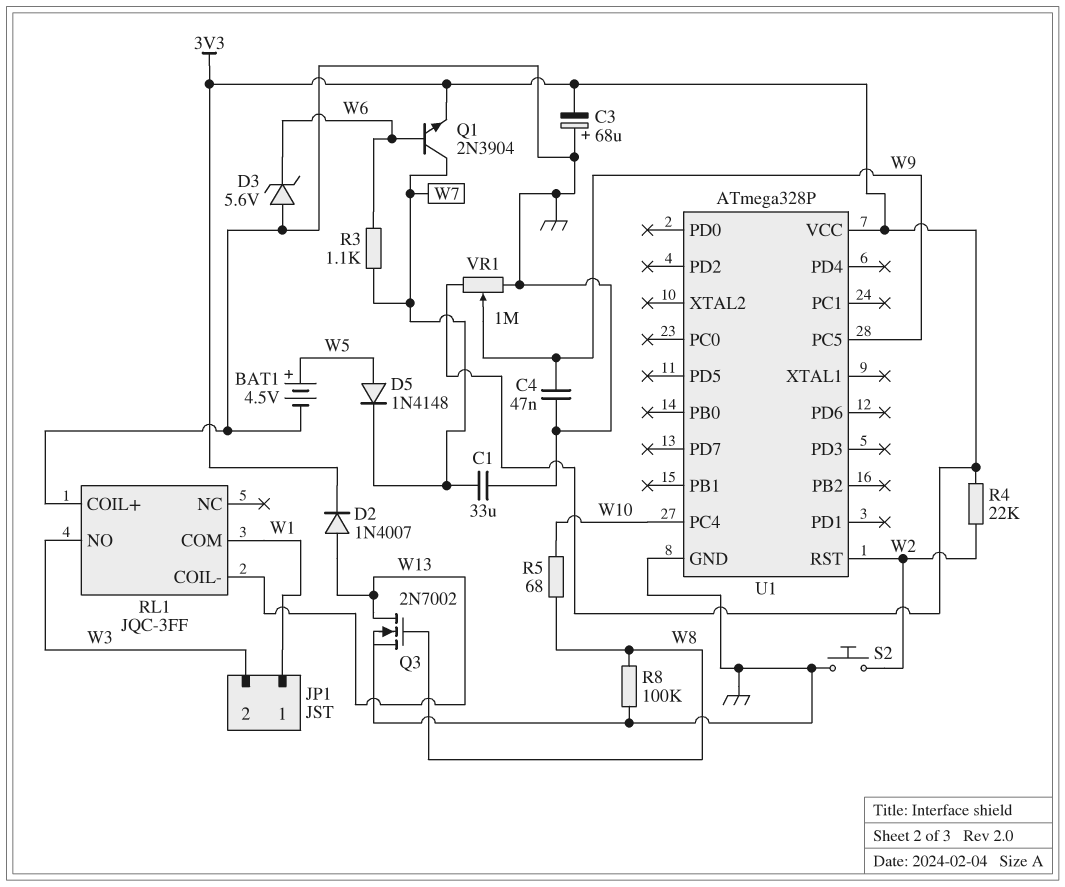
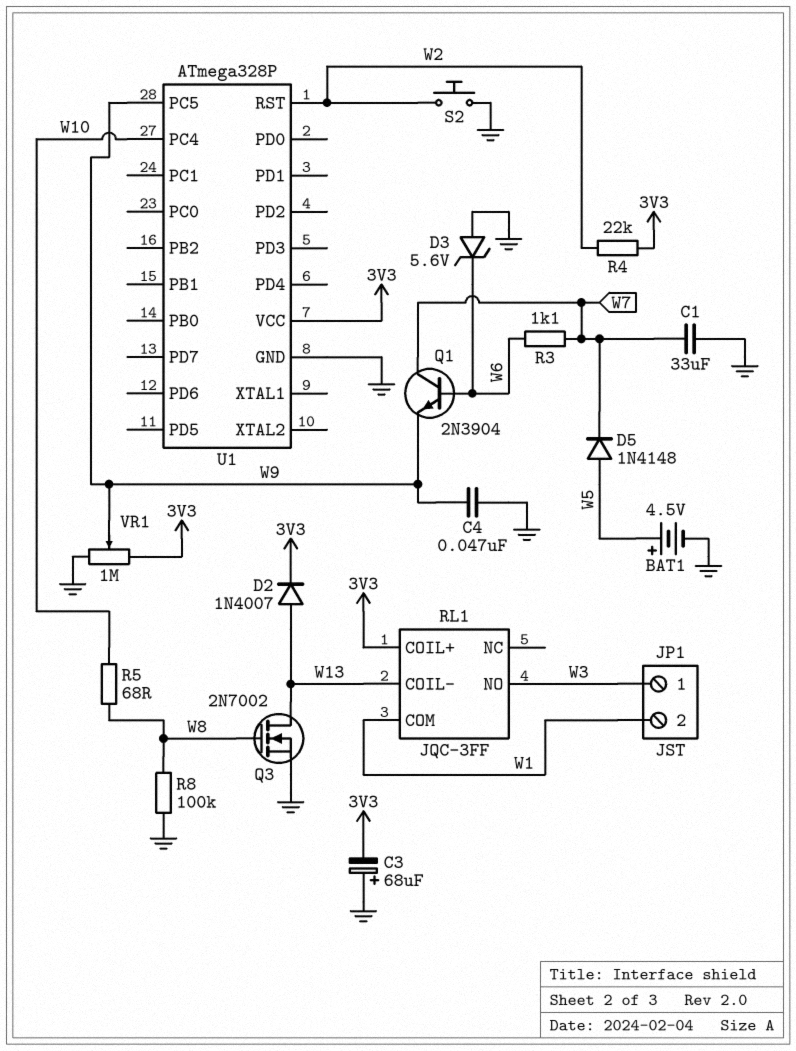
JP1 pin 1: W1 -> W3
JP1 pin 2: W3 -> W1
Q1: NPN 2N3904 (B W6, C W7, E 3V3) -> NPN 2N3904 (B W6, C W7, E W9)
RL1 pin COIL+: GND -> 3V3

